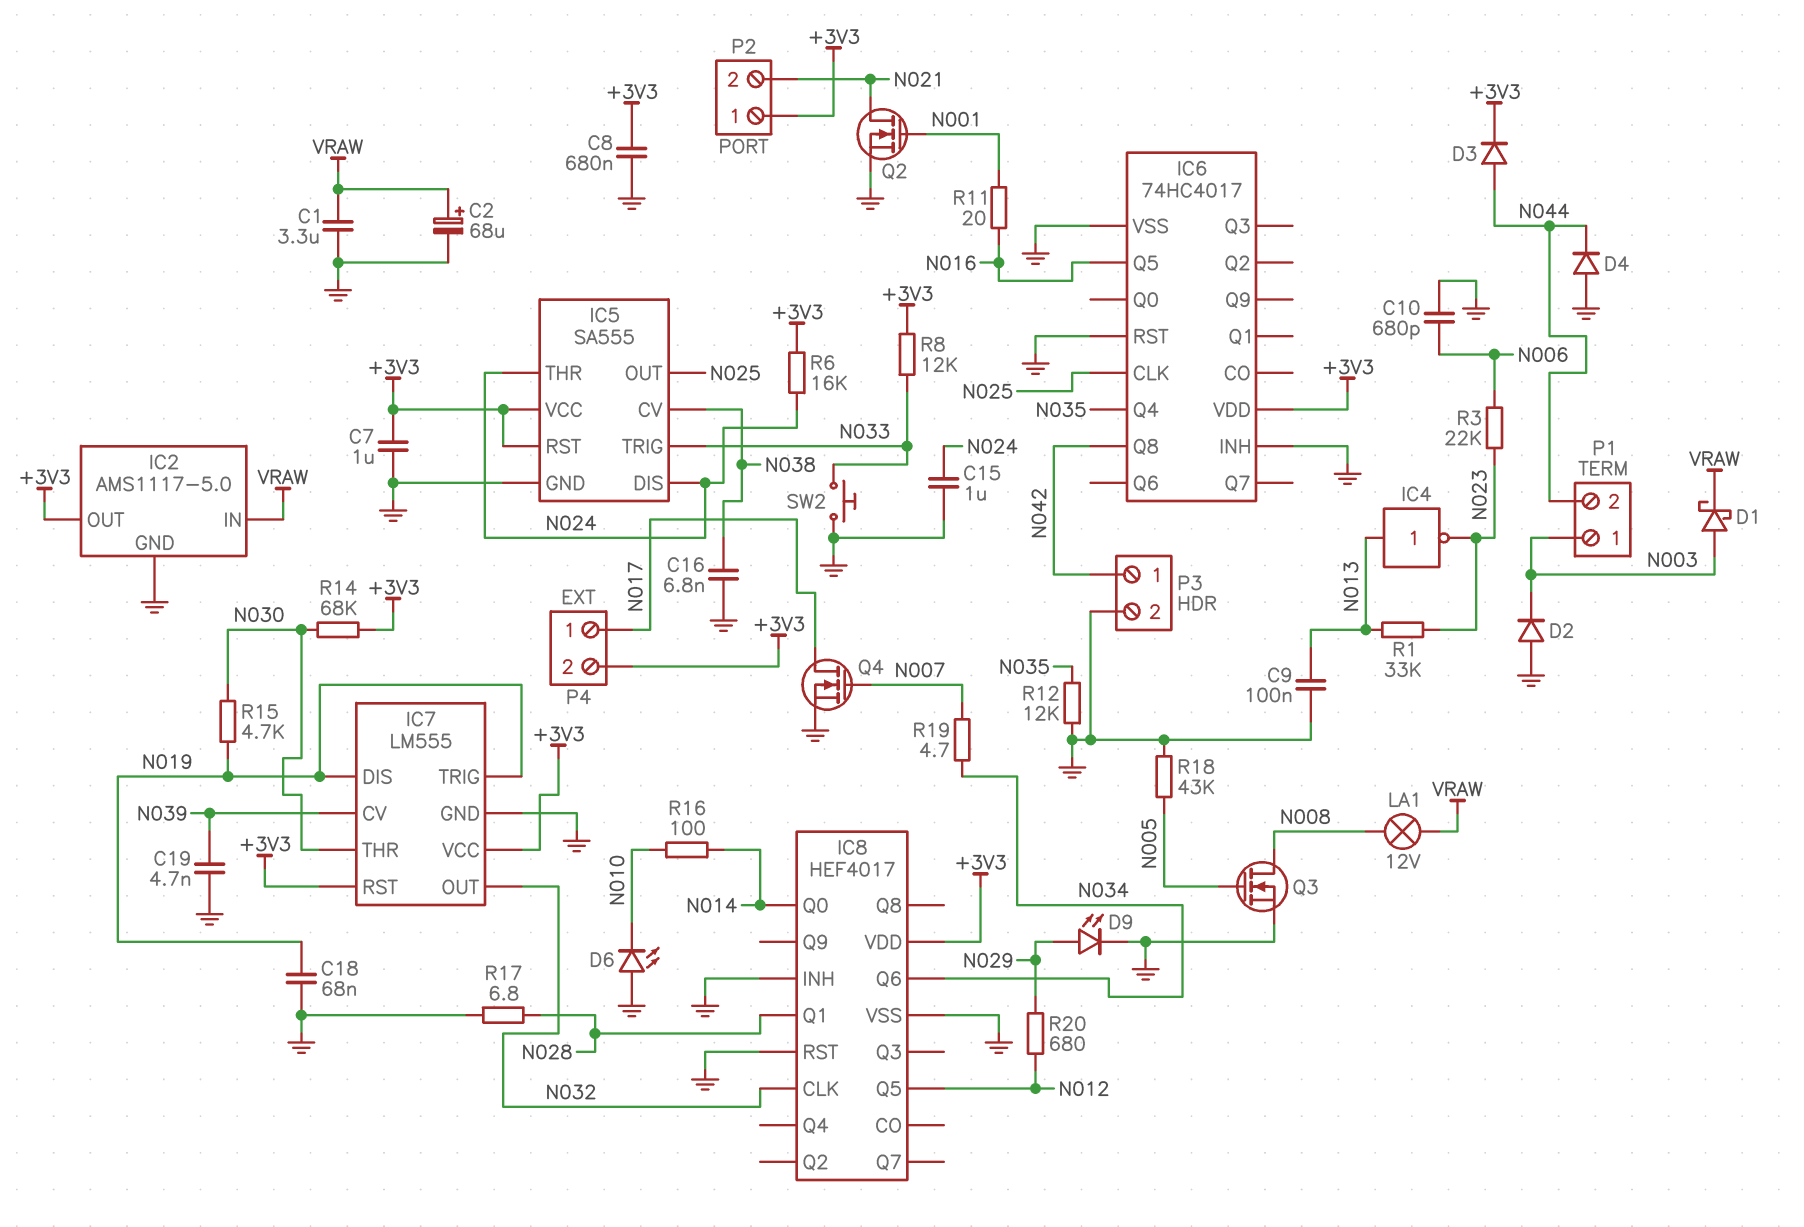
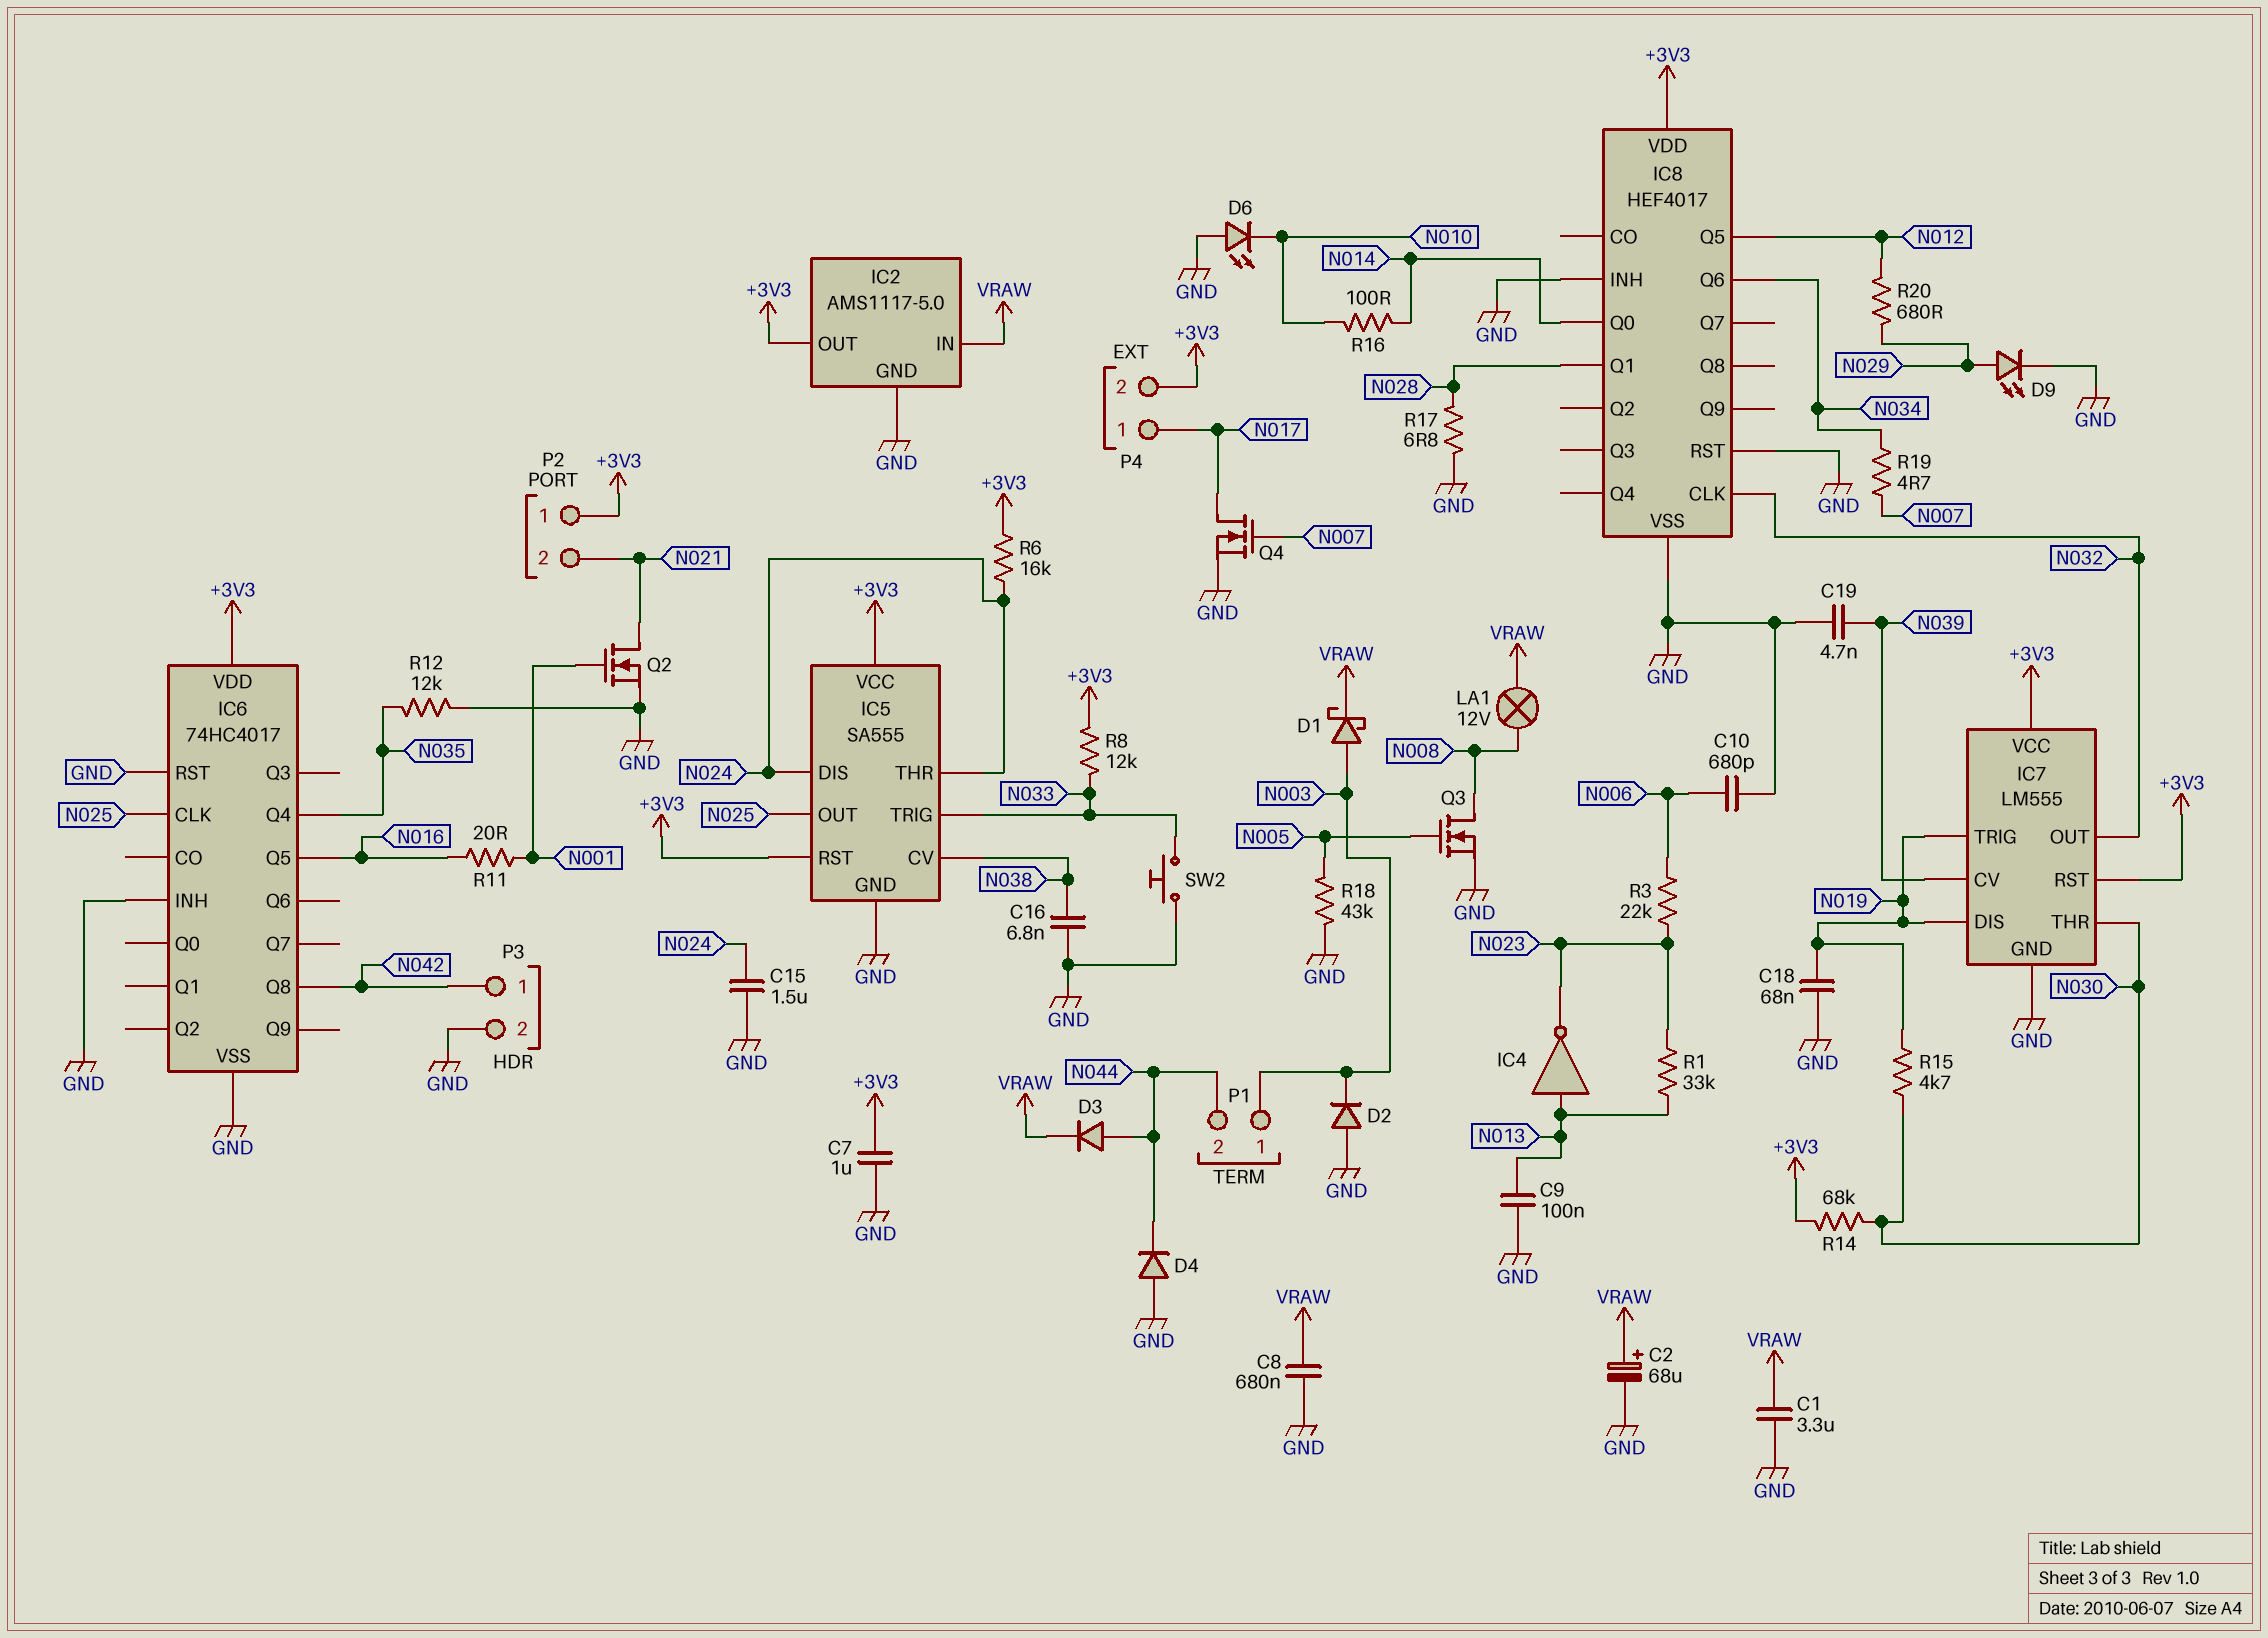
C8: 680nF (+3V3, GND) -> 680nF (GND, VRAW)
C15: 1uF (GND, N024) -> 1.5uF (GND, N024)
D3: diode (A N044, K +3V3) -> diode (A N044, K VRAW)

